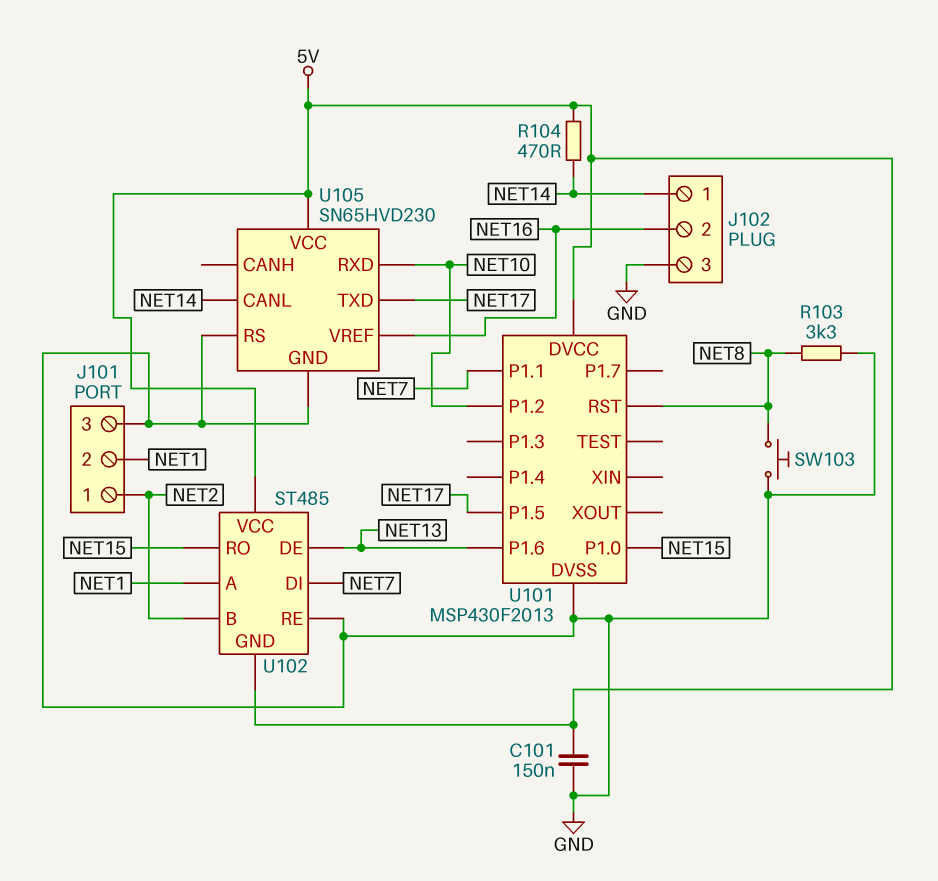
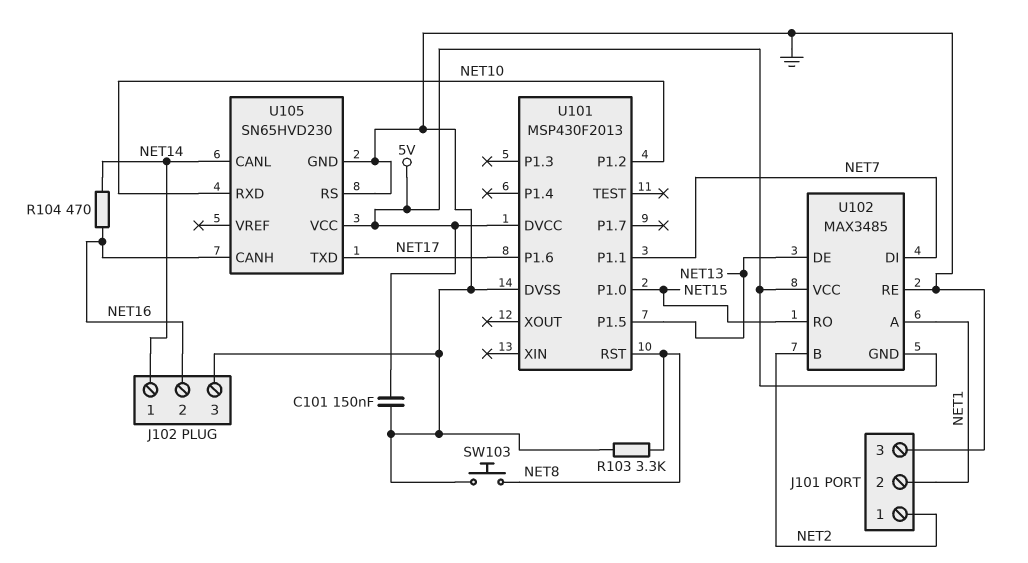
R104: 470 (5V, NET14) -> 470 (NET14, NET16)
U101 pin P1.5: NET17 -> NET13
U101 pin P1.6: NET13 -> NET17
U102: ST485 -> MAX3485
U105 pin CANH: none -> NET16
U105 pin VREF: NET16 -> none

